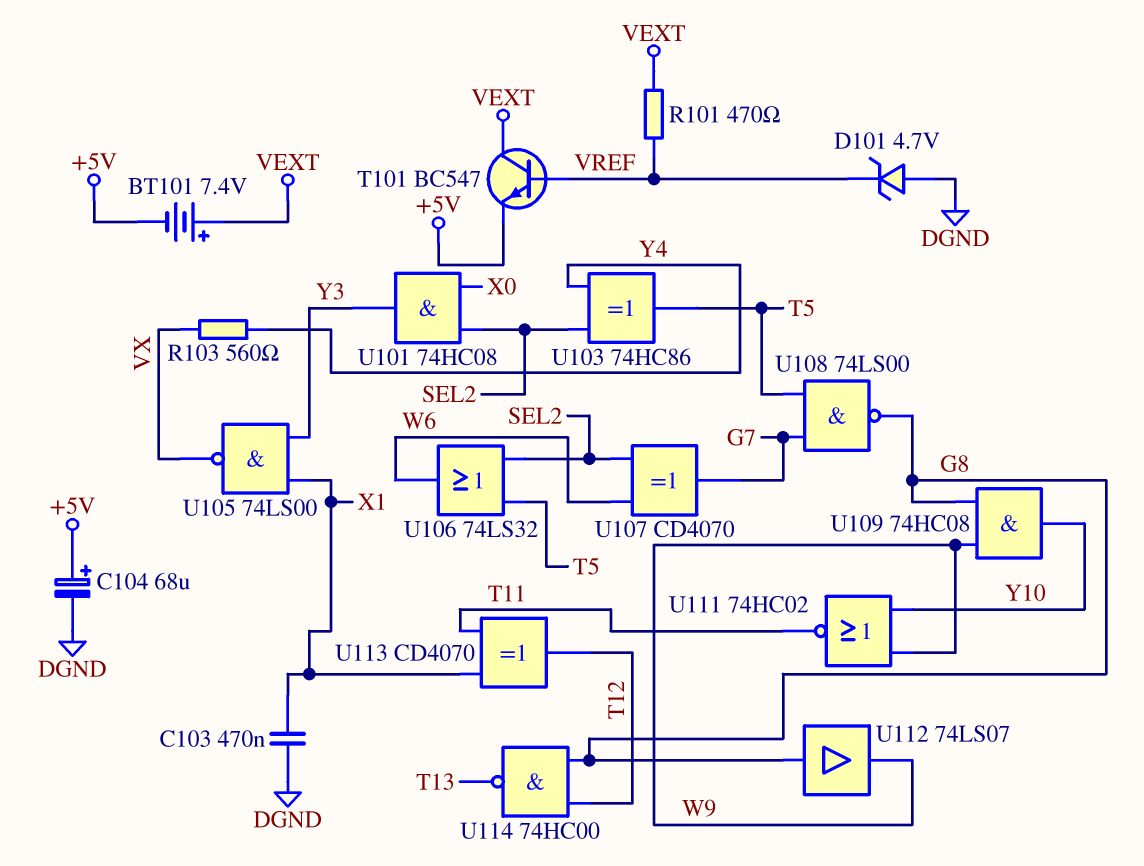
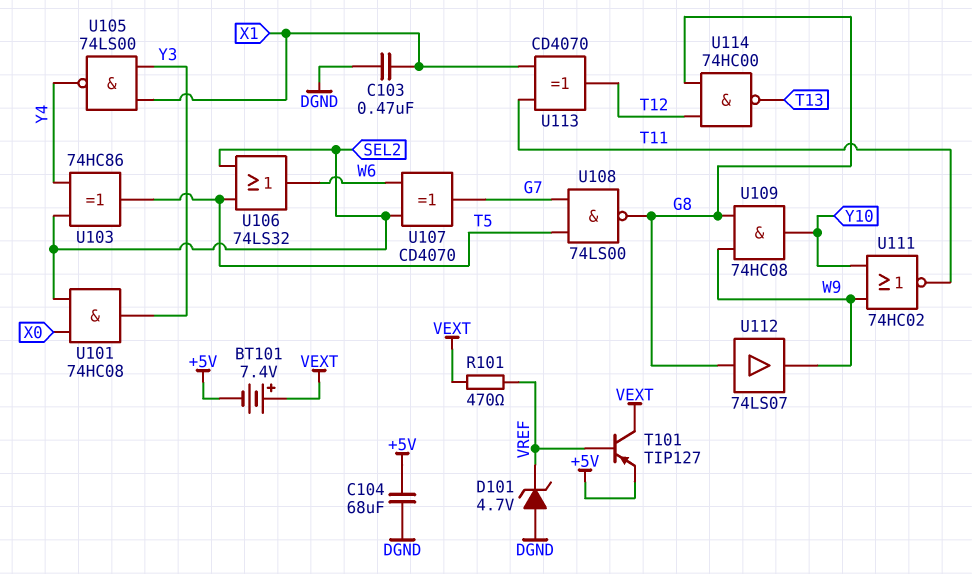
C104: 68uF (plus +5V, minus DGND) -> 68uF (+5V, DGND)
R103: 560 (VX, Y4) -> none
T101: NPN BC547 (B VREF, C VEXT, E +5V) -> PNP TIP127 (B VREF, C VEXT, E +5V)
U105: NAND 74LS00 (in X1, in Y3, out VX) -> NAND 74LS00 (in X1, in Y3, out Y4)

